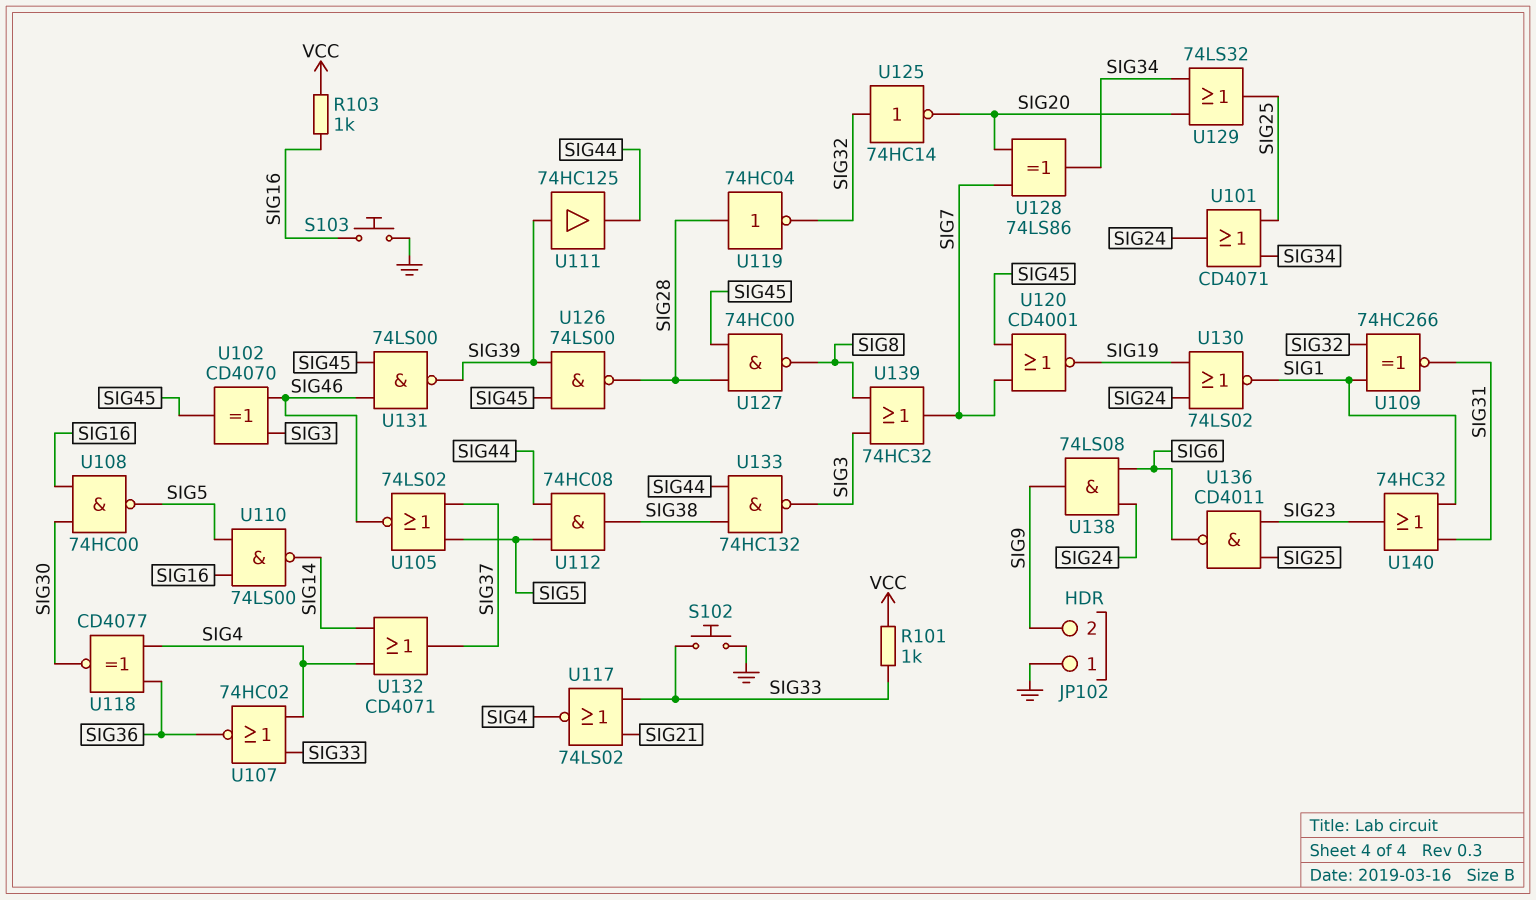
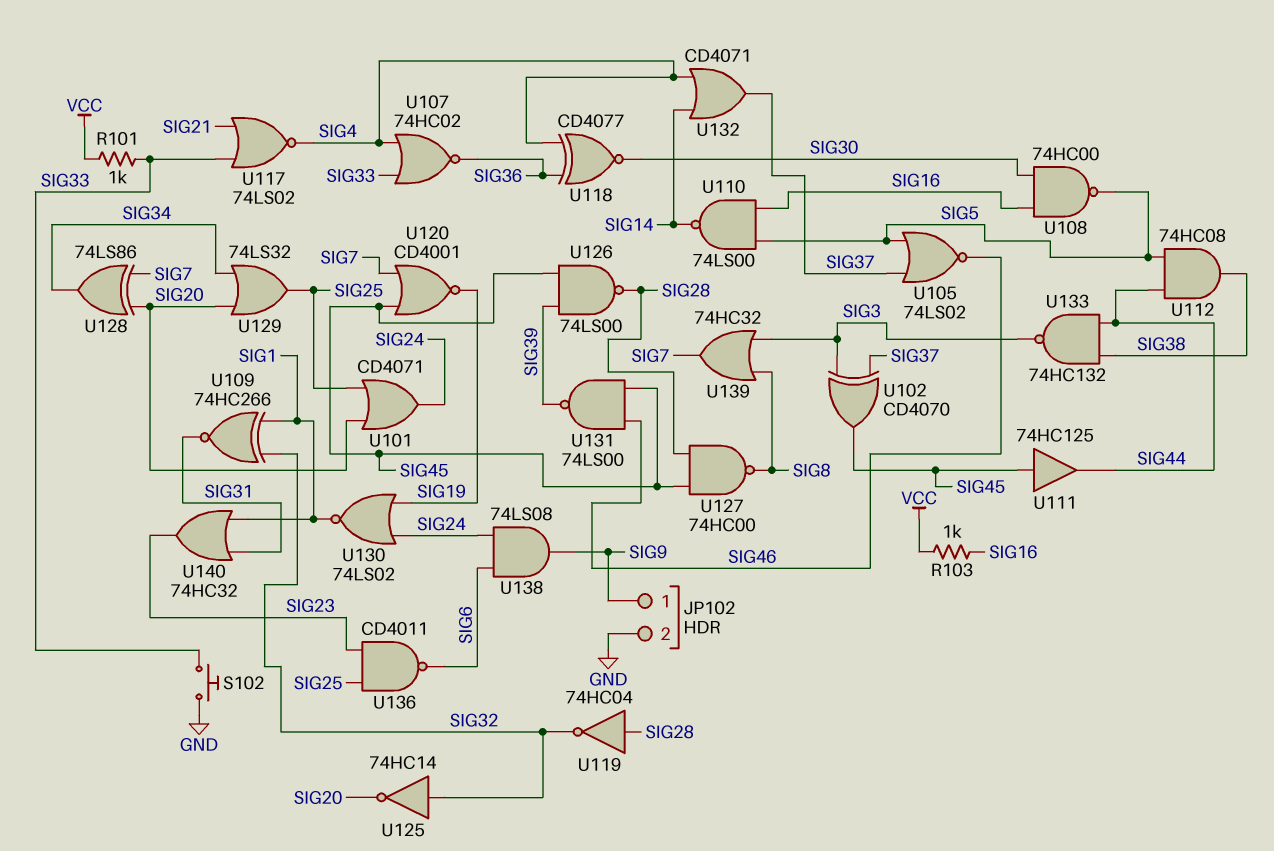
JP102 pin 1: GND -> SIG9
JP102 pin 2: SIG9 -> GND
S103: button (GND, SIG16) -> none
U101: OR CD4071 (in SIG25, in SIG34, out SIG24) -> OR CD4071 (in SIG20, in SIG25, out SIG24)
U102: XOR CD4070 (in SIG3, in SIG46, out SIG45) -> XOR CD4070 (in SIG3, in SIG37, out SIG45)
U111: buffer 74HC125 (in SIG39, out SIG44) -> buffer 74HC125 (in SIG45, out SIG44)

